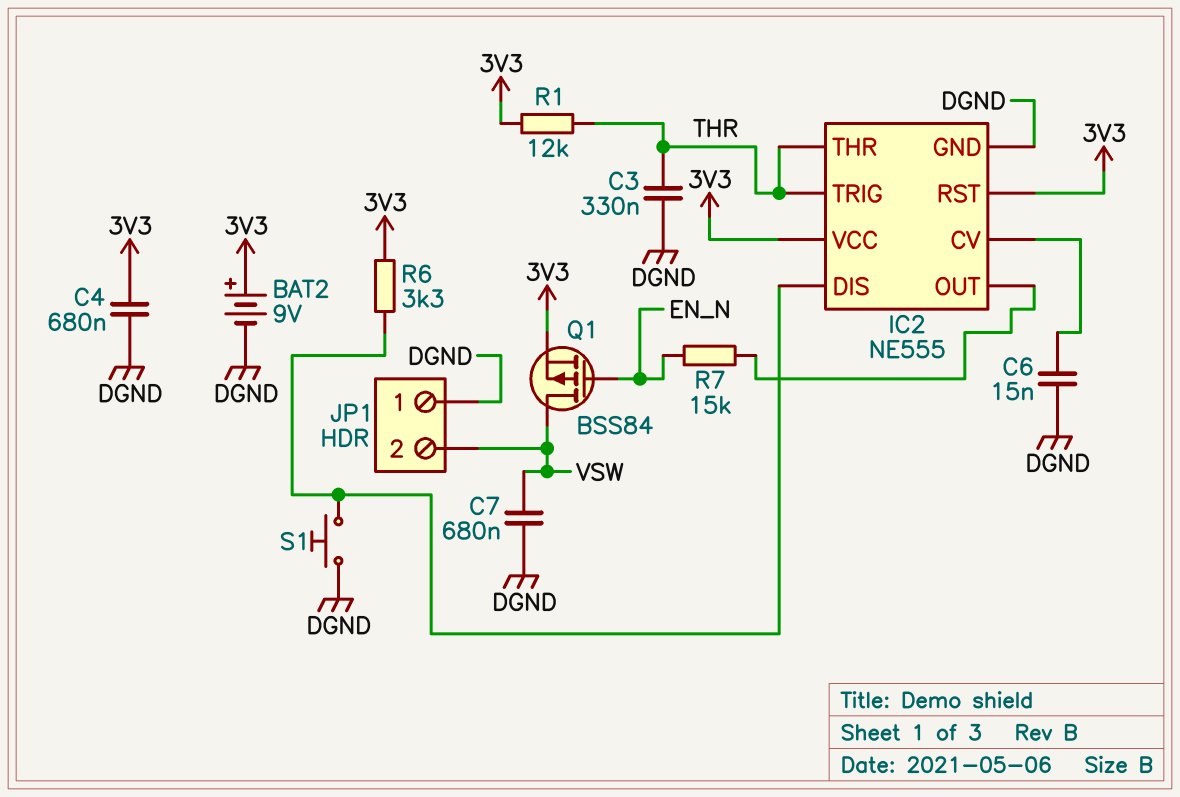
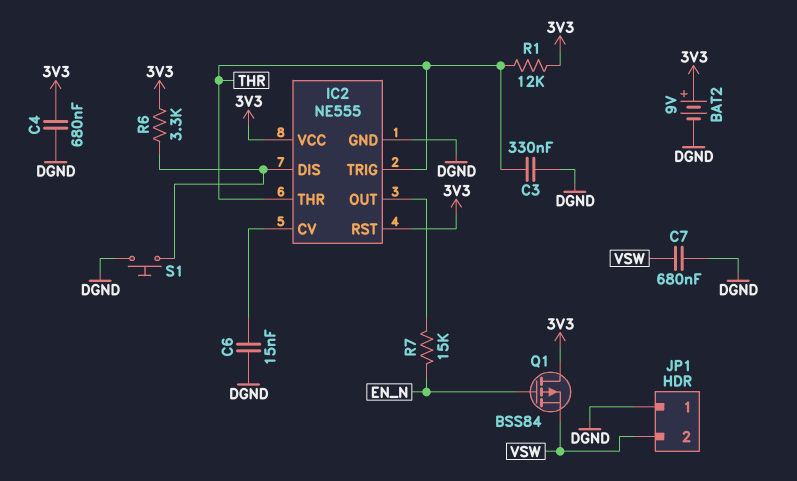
Q1: PMOS BSS84 (G EN_N, D VSW, S 3V3) -> PMOS BSS84 (G EN_N, D 3V3, S VSW)

